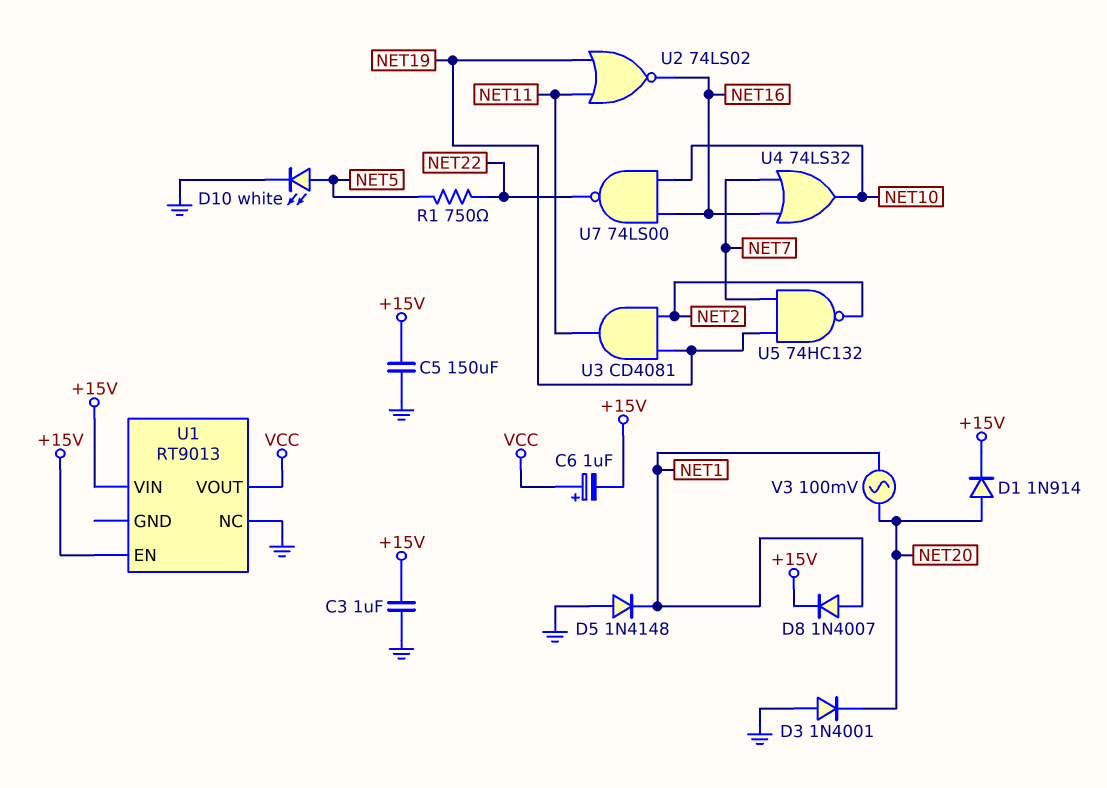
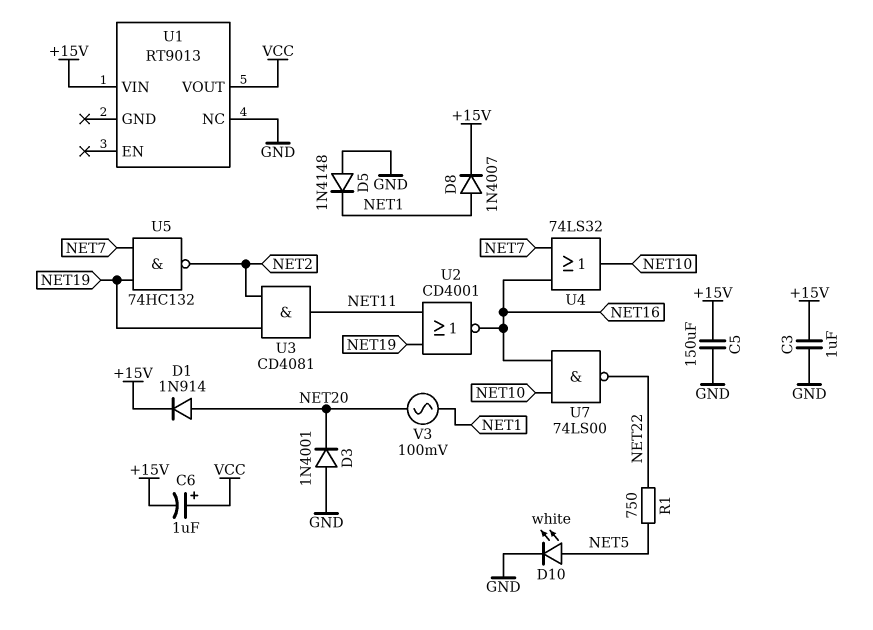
U1 pin EN: +15V -> none
U2: NOR 74LS02 (in NET11, in NET19, out NET16) -> NOR CD4001 (in NET11, in NET19, out NET16)

